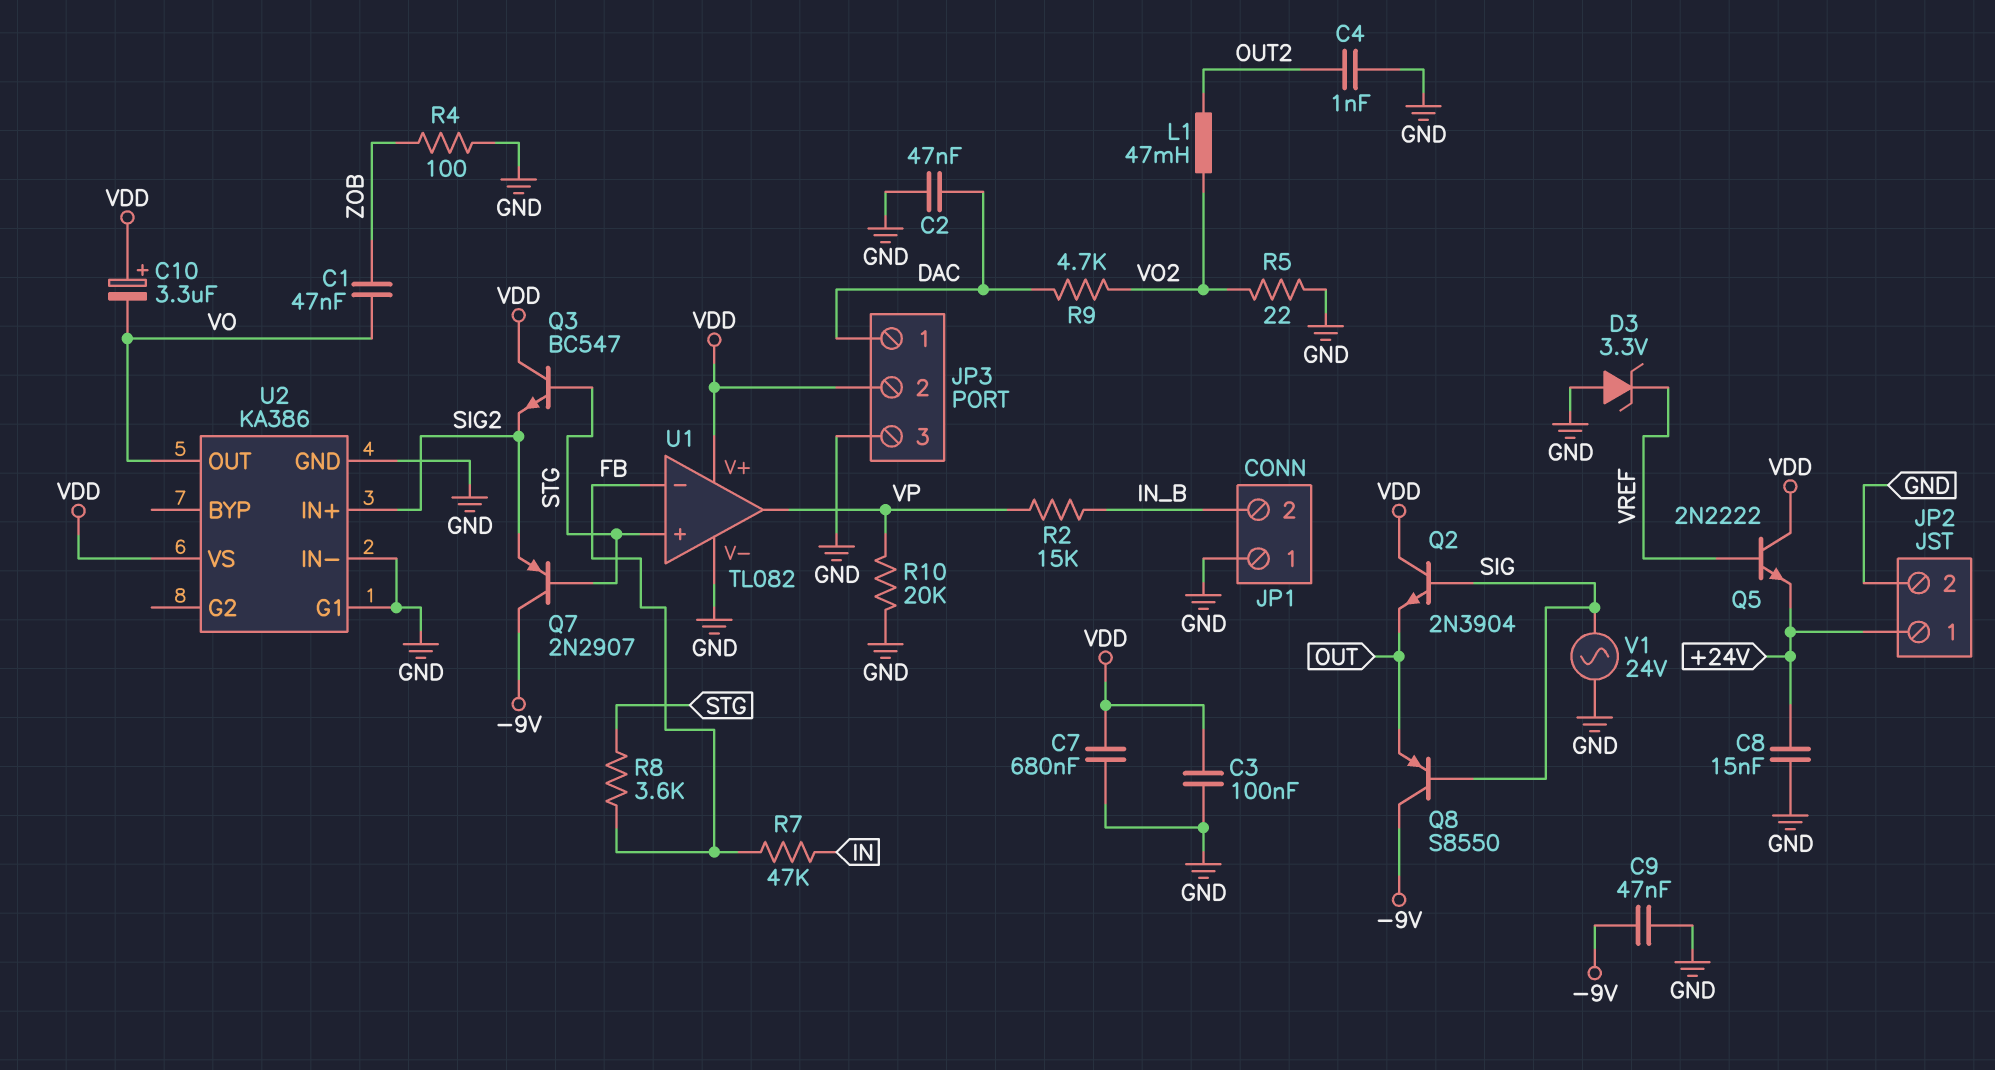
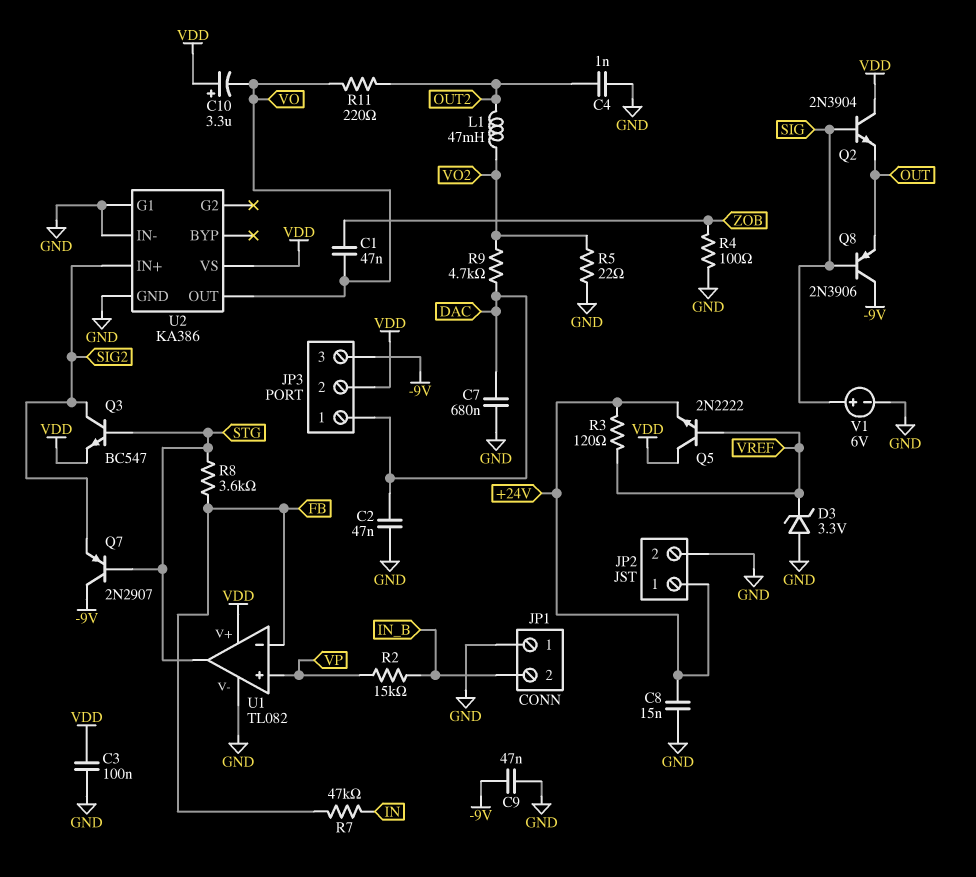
C7: 680nF (GND, VDD) -> 680nF (DAC, GND)
JP3 pin 3: GND -> -9V
Q3: NPN BC547 (B STG, C VDD, E SIG2) -> NPN BC547 (B STG, C SIG2, E VDD)
Q8: PNP S8550 (B SIG, C -9V, E OUT) -> PNP 2N3906 (B SIG, C -9V, E OUT)
R3: none -> 120 (+24V, VREF)
R10: 20k (GND, VP) -> none
R11: none -> 220 (OUT2, VO)
U1 pin in+: STG -> VP
U1 pin out: VP -> STG
V1: AC 24V (GND, SIG) -> 6V (plus SIG, minus GND)

